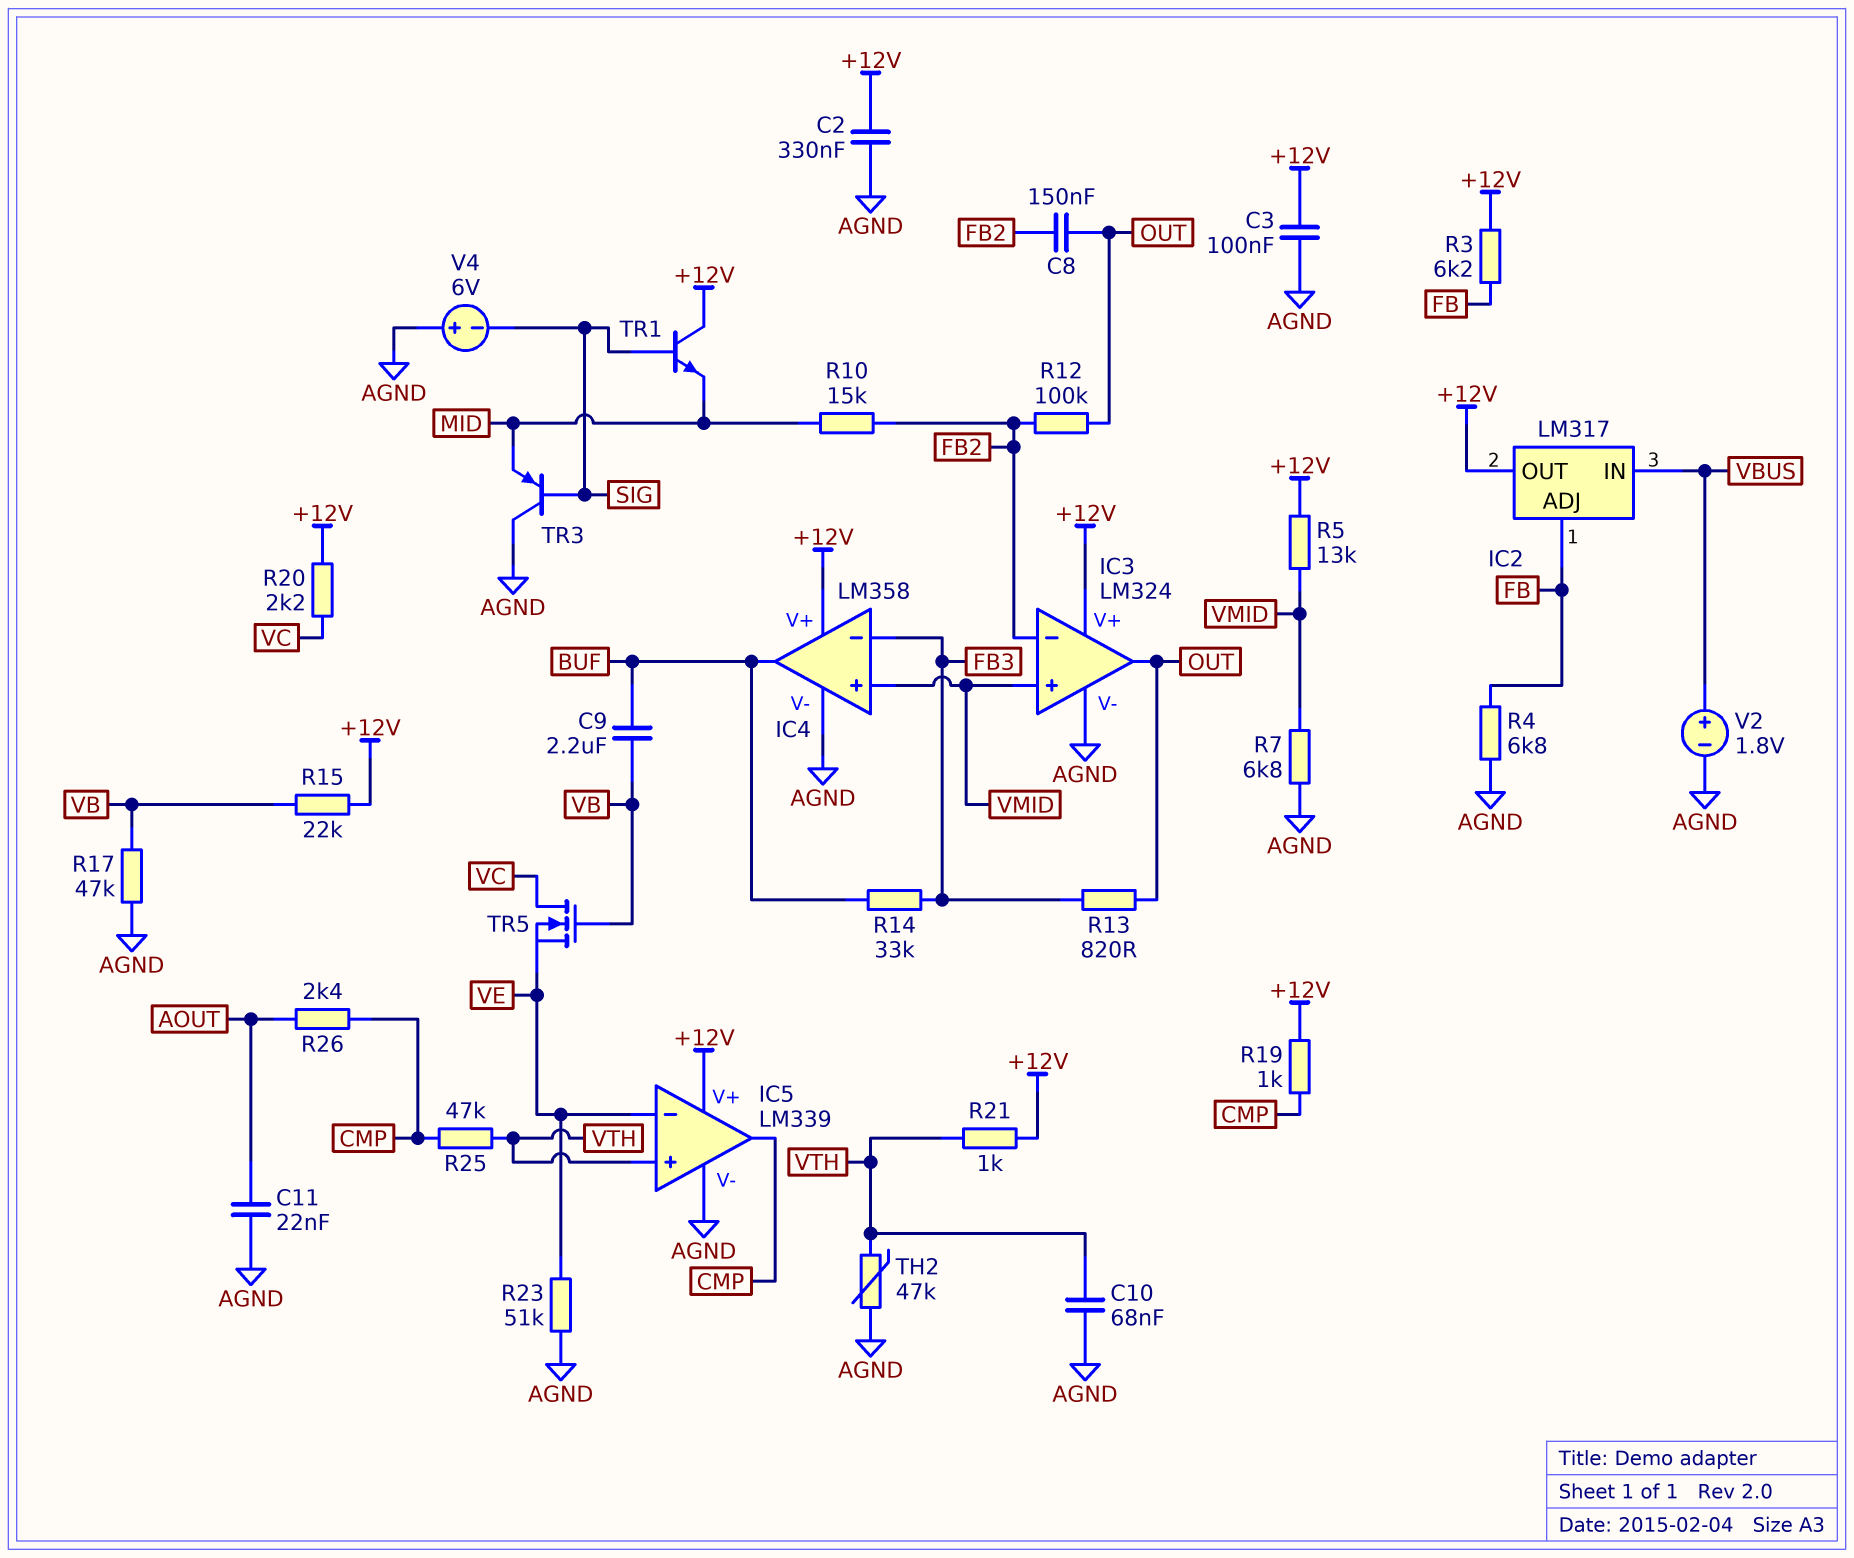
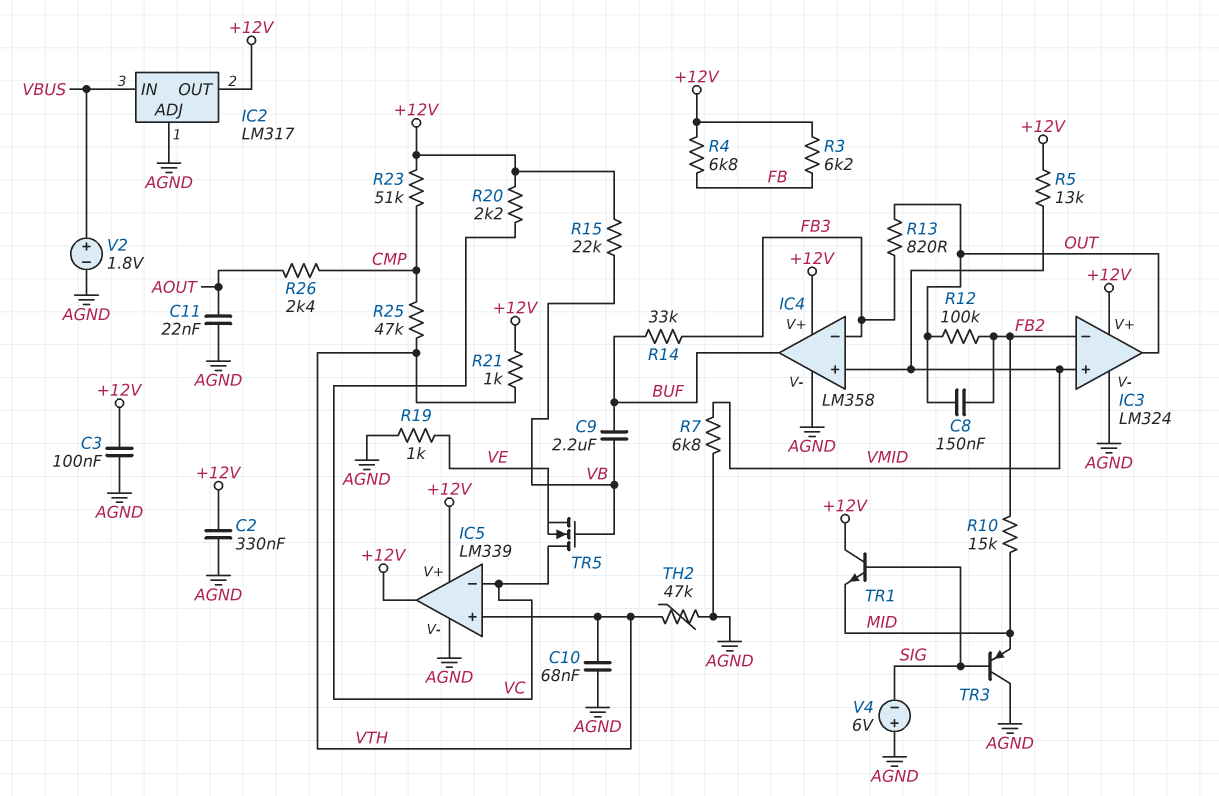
IC2 pin ADJ: FB -> AGND
IC5 pin in-: VE -> VC
IC5 pin out: CMP -> +12V
R4: 6.8k (AGND, FB) -> 6.8k (+12V, FB)
R17: 47k (AGND, VB) -> none
R19: 1k (+12V, CMP) -> 1k (AGND, VE)
R23: 51k (AGND, VE) -> 51k (+12V, CMP)

